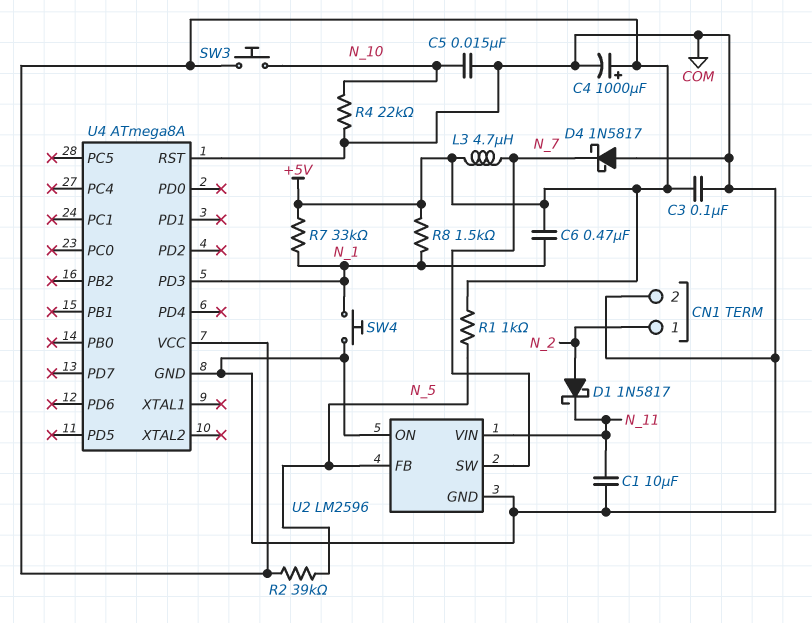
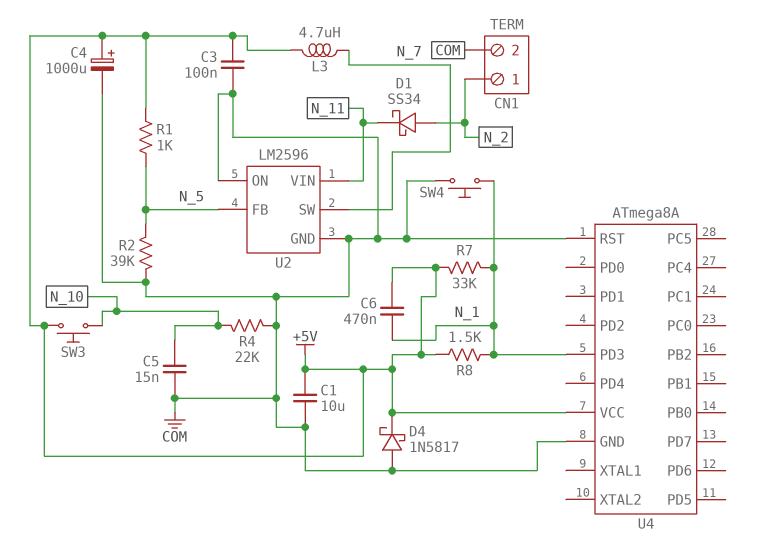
C1: 10uF (COM, N_11) -> 10uF (+5V, COM)
D1: schottky 1N5817 (A N_2, K N_11) -> schottky SS34 (A N_2, K N_11)
D4: schottky 1N5817 (A COM, K N_7) -> schottky 1N5817 (A COM, K +5V)
R2: 39k (+5V, N_5) -> 39k (COM, N_5)

